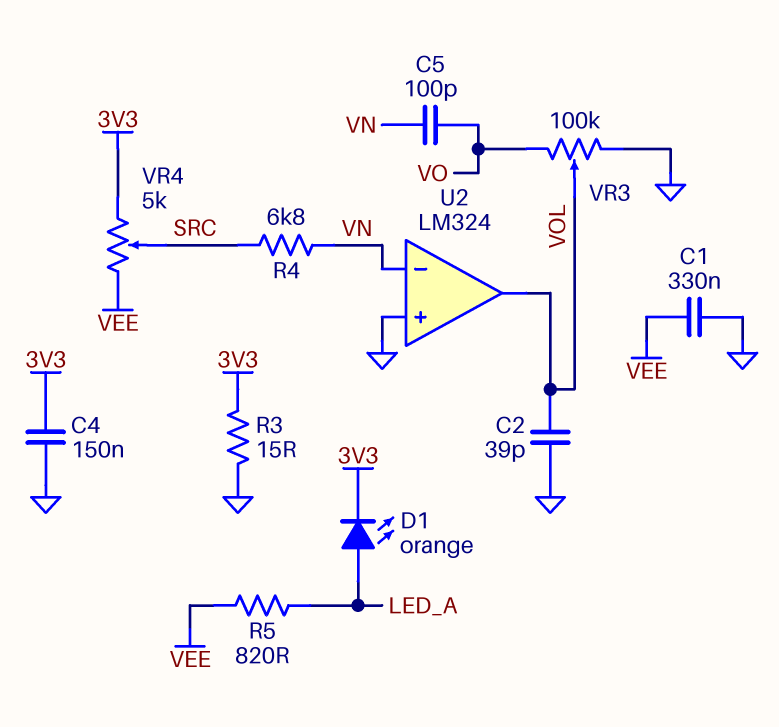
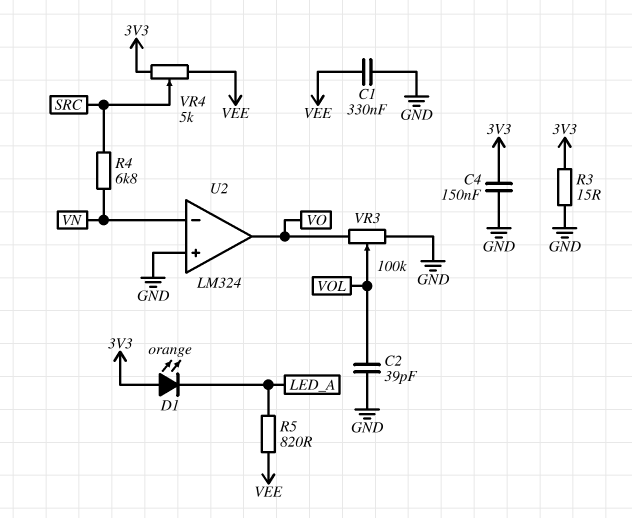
C5: 100pF (VN, VO) -> none
D1: LED orange (A LED_A, K 3V3) -> LED orange (A 3V3, K LED_A)
U2 pin out: VOL -> VO

